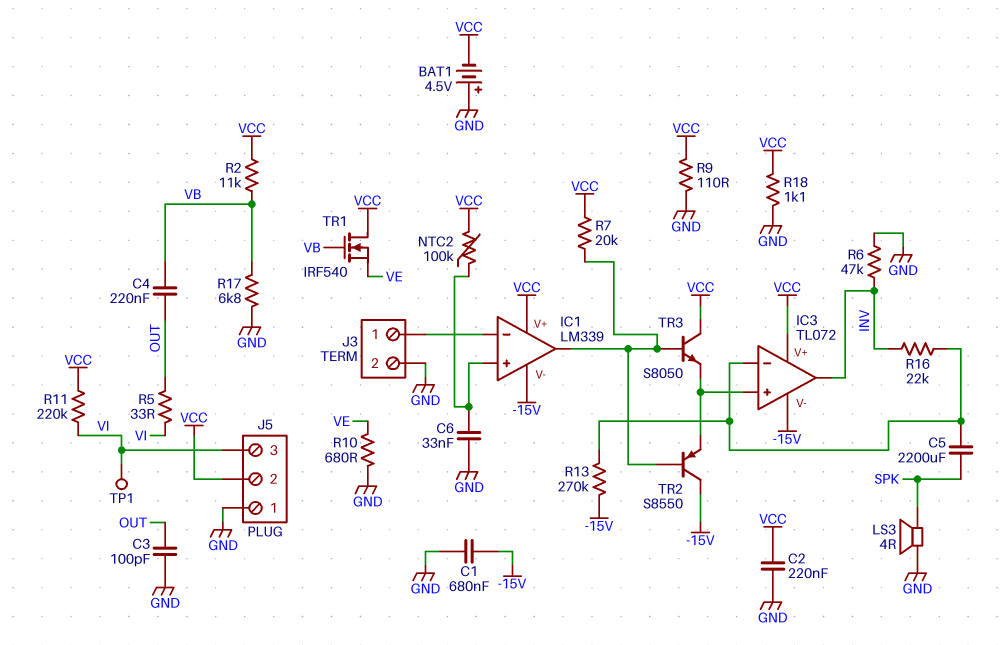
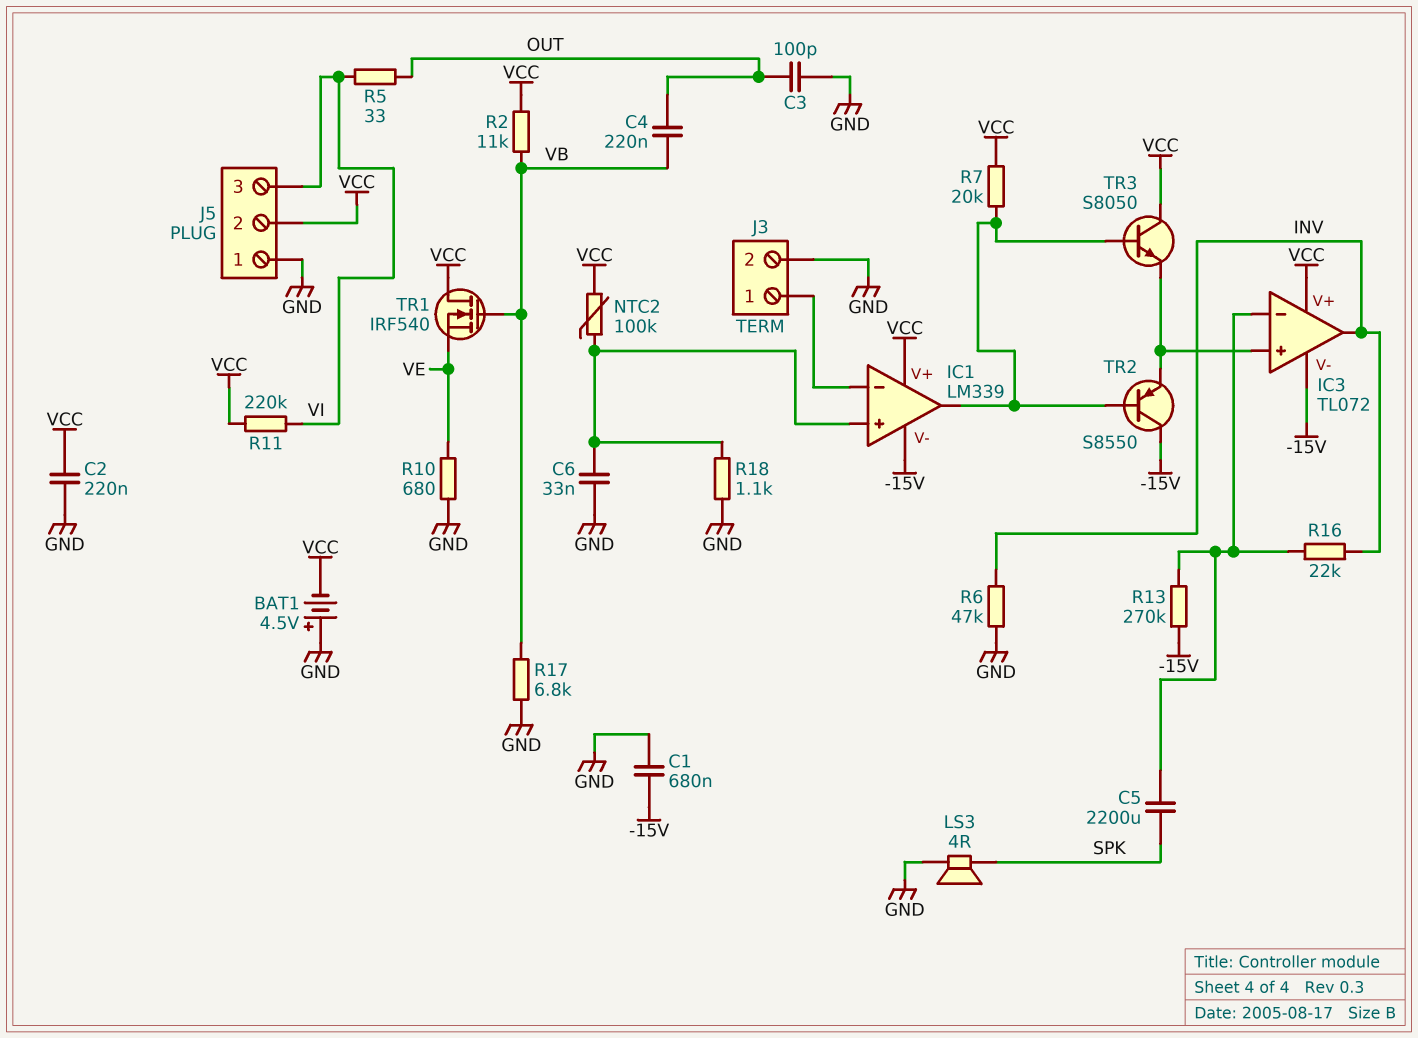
R9: 110 (GND, VCC) -> none
R18: 1.1k (GND, VCC) -> 1.1k (GND, IC1/in+)
TP1: test point (VI) -> none

